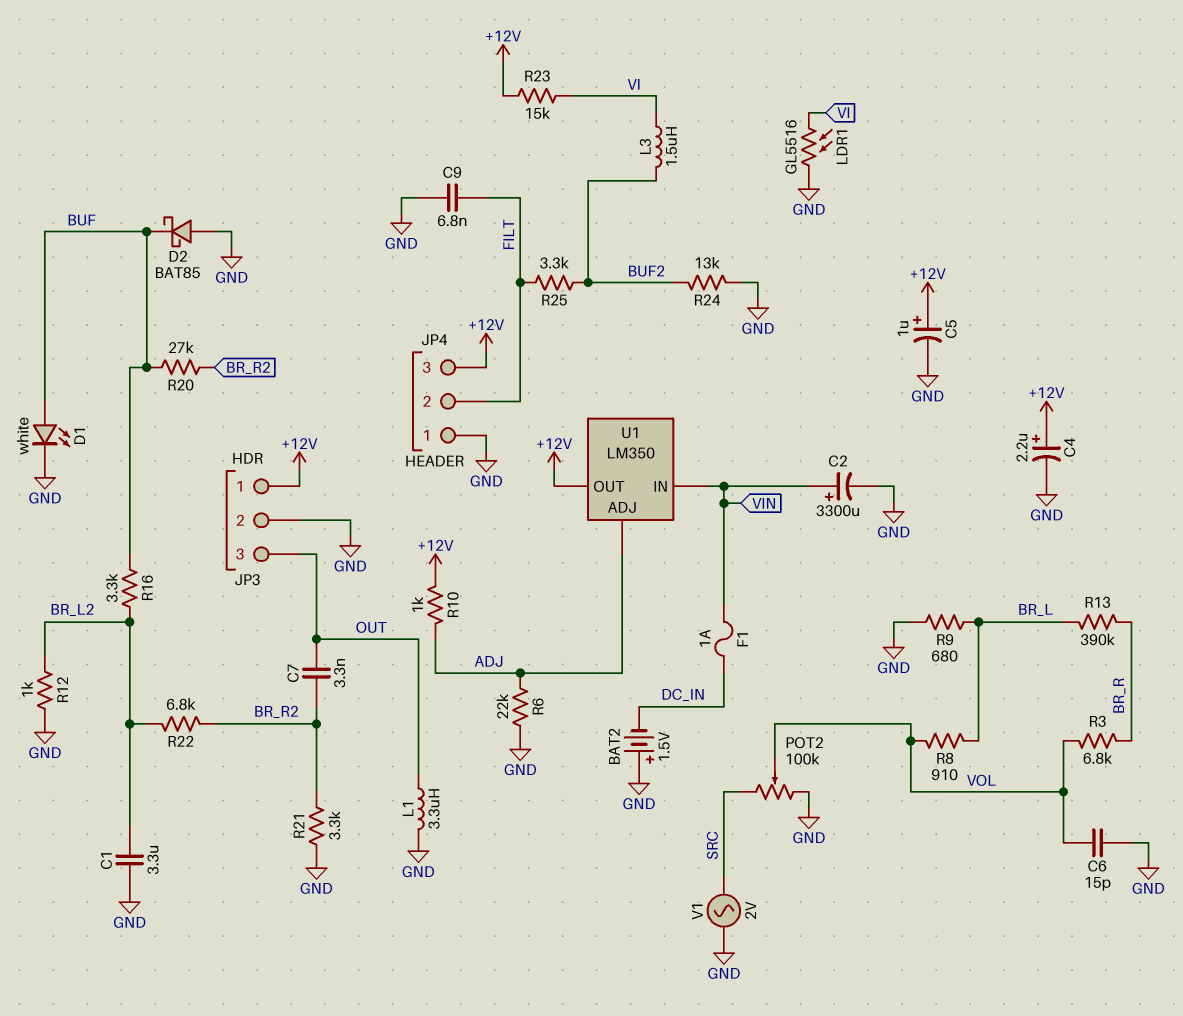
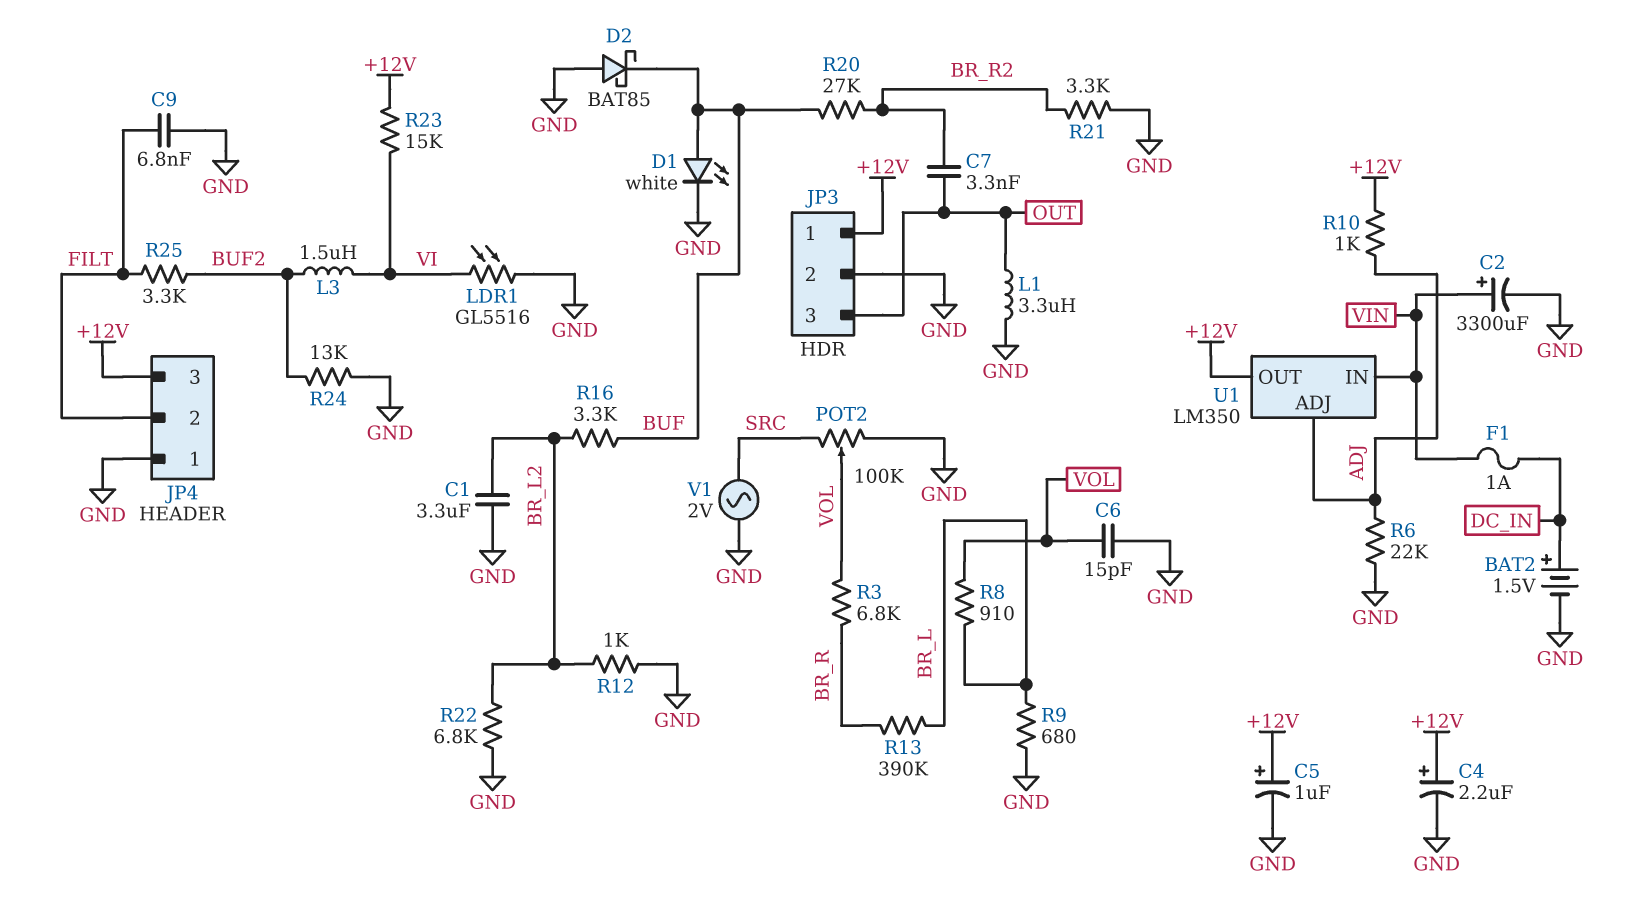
BAT2: 1.5V (plus GND, minus DC_IN) -> 1.5V (plus DC_IN, minus GND)
R22: 6.8k (BR_L2, BR_R2) -> 6.8k (BR_L2, GND)

